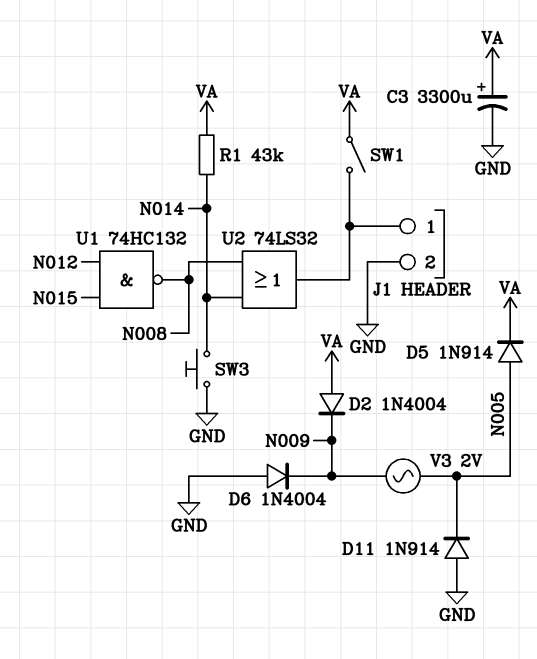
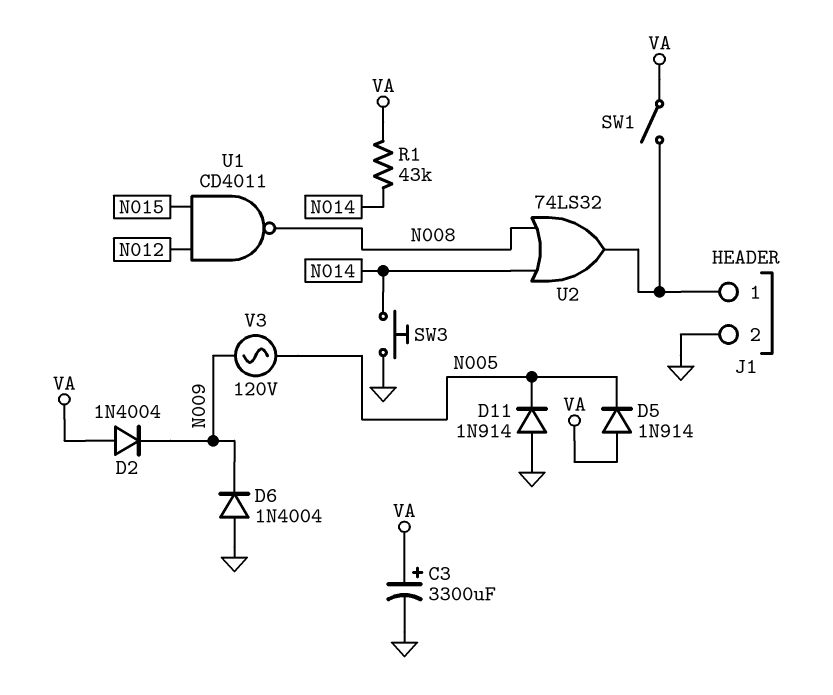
D5: diode 1N914 (A N005, K VA) -> diode 1N914 (A VA, K N005)
U1: NAND 74HC132 (in N012, in N015, out N008) -> NAND CD4011 (in N012, in N015, out N008)
V3: AC 2V (N005, N009) -> AC 120V (N005, N009)

